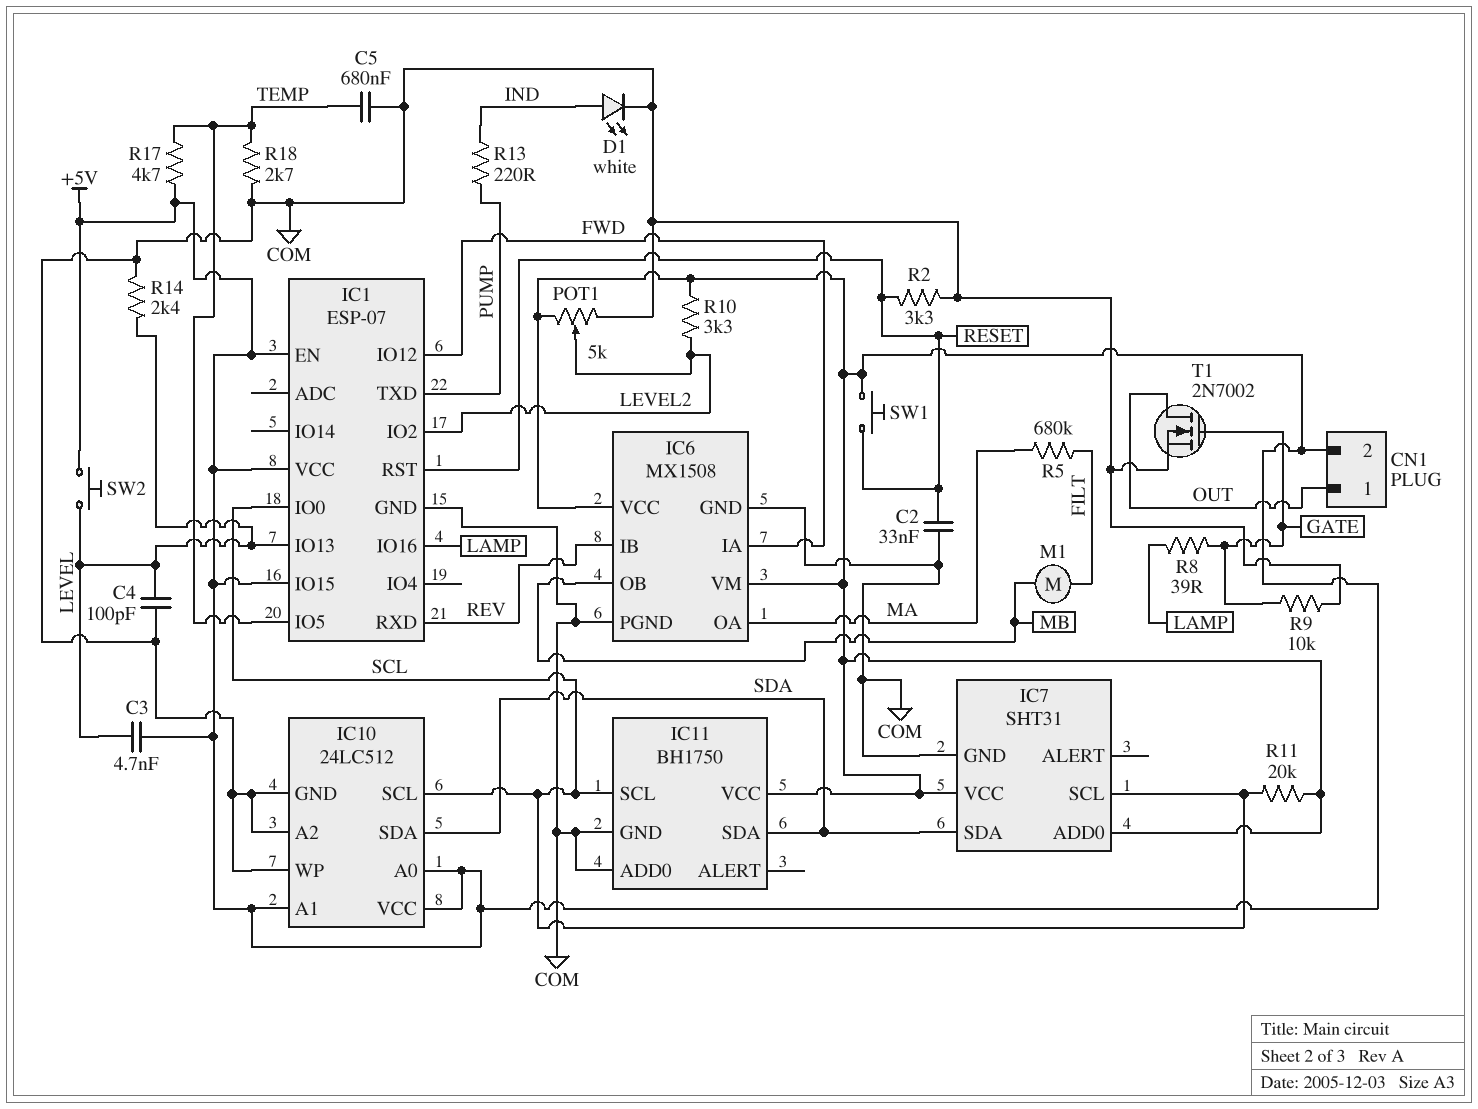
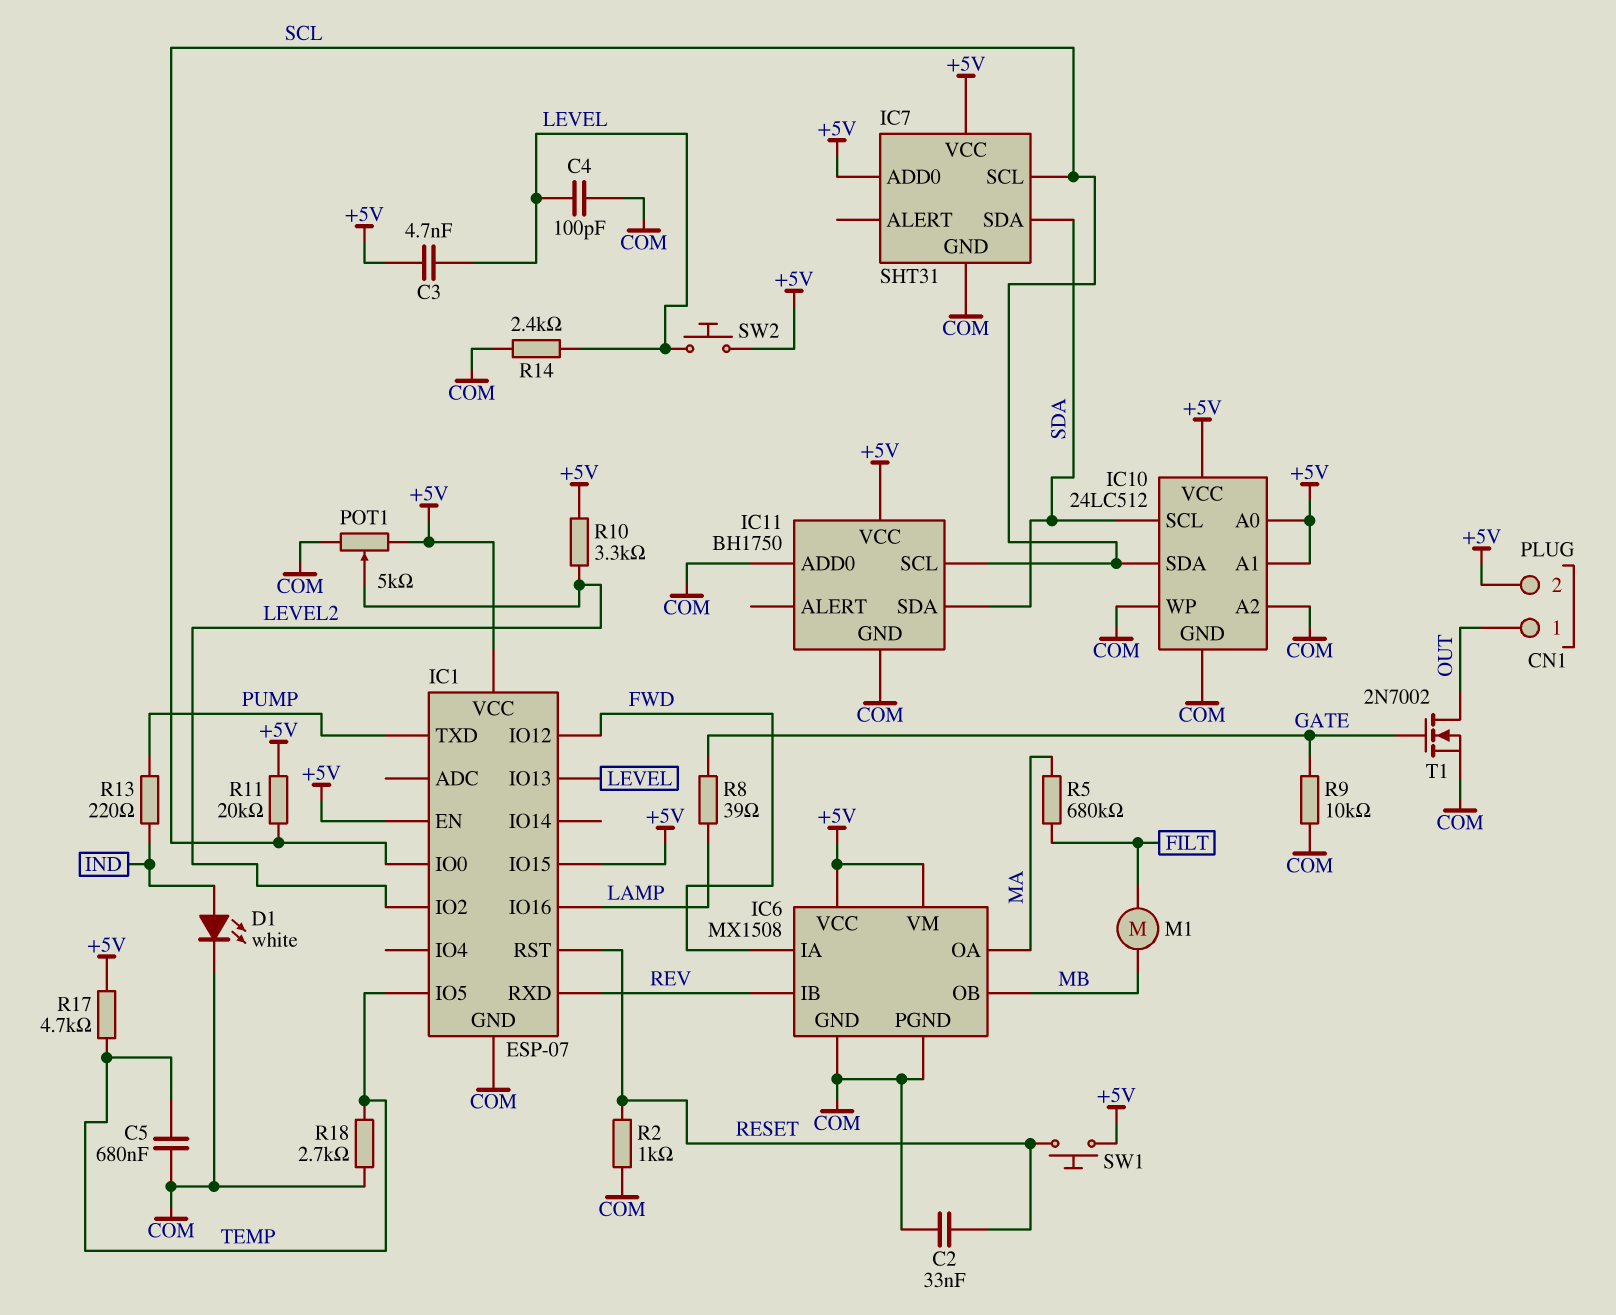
IC10 pin SCL: SCL -> SDA
IC10 pin SDA: SDA -> SCL
R2: 3.3k (COM, RESET) -> 1k (COM, RESET)

